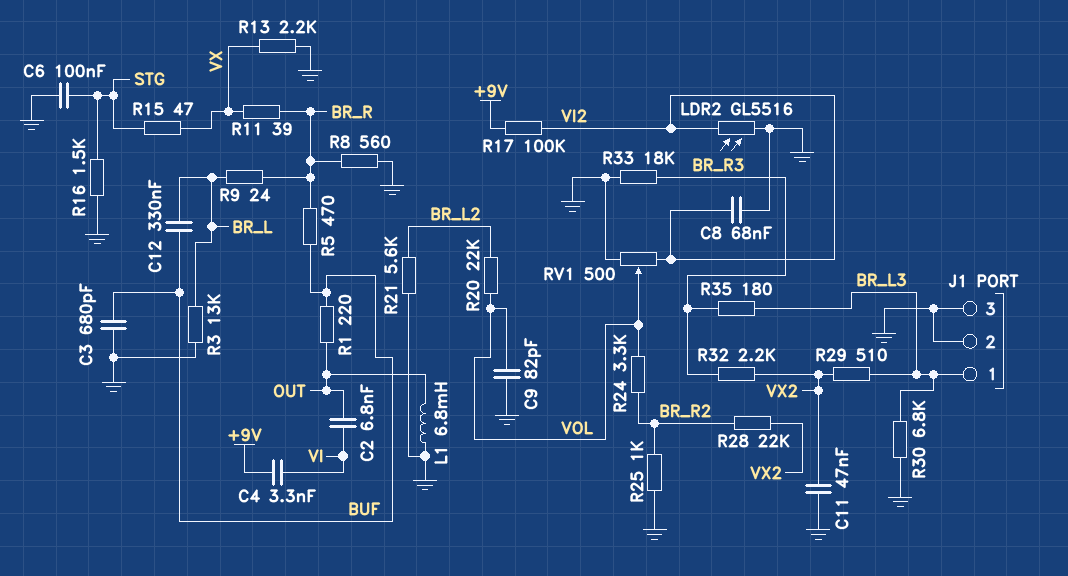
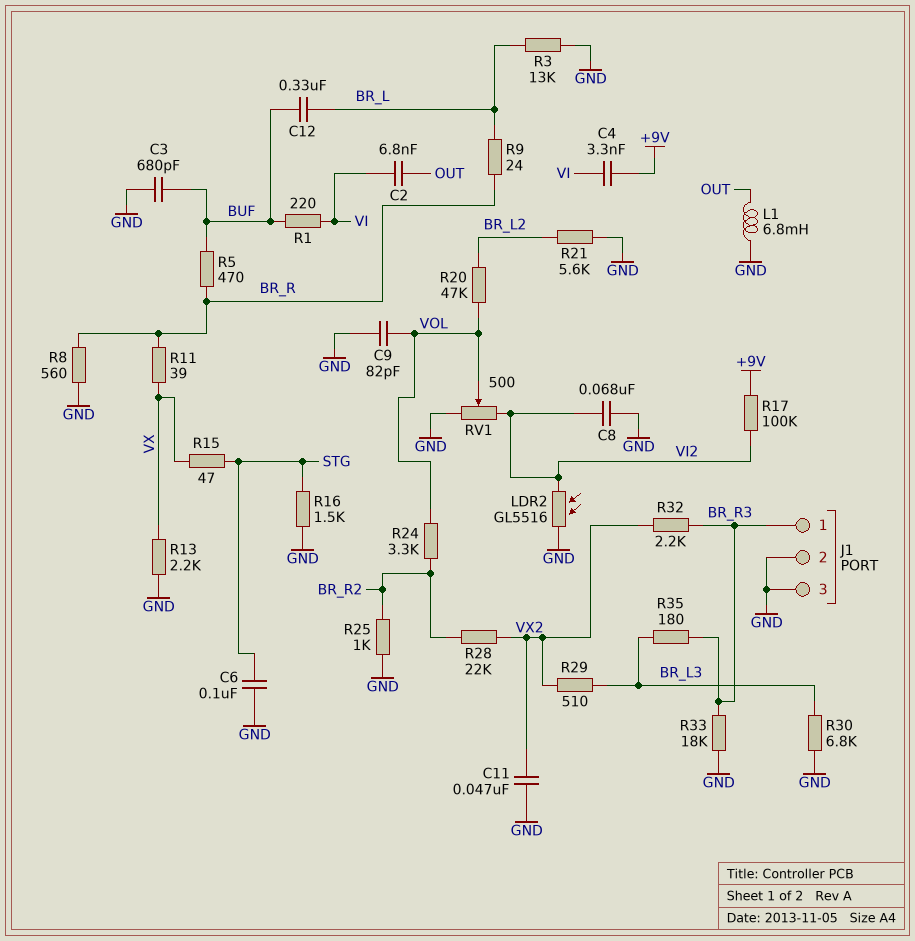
J1 pin 1: BR_L3 -> BR_R3
R1: 220 (BUF, OUT) -> 220 (BUF, VI)
R20: 22k (BR_L2, VOL) -> 47k (BR_L2, VOL)

